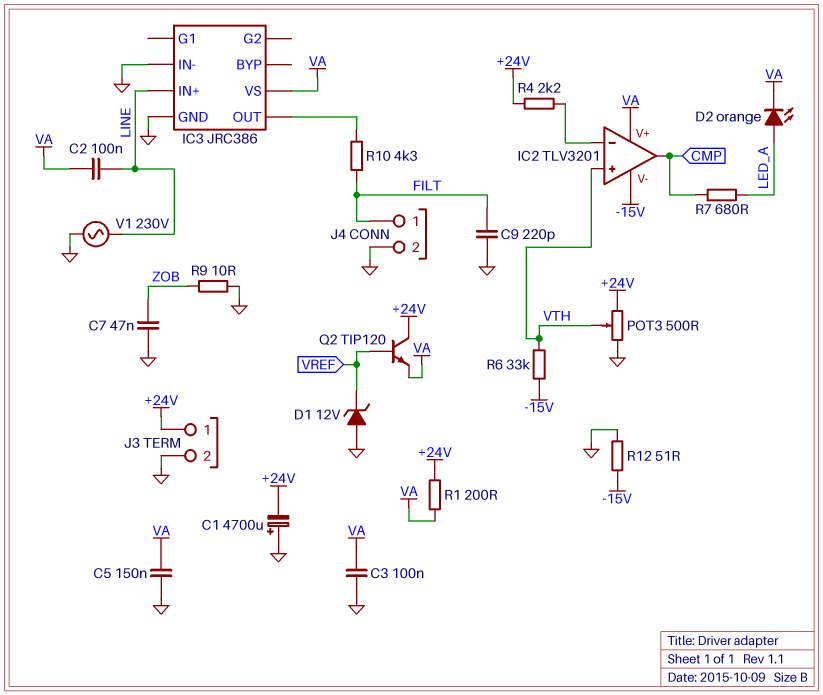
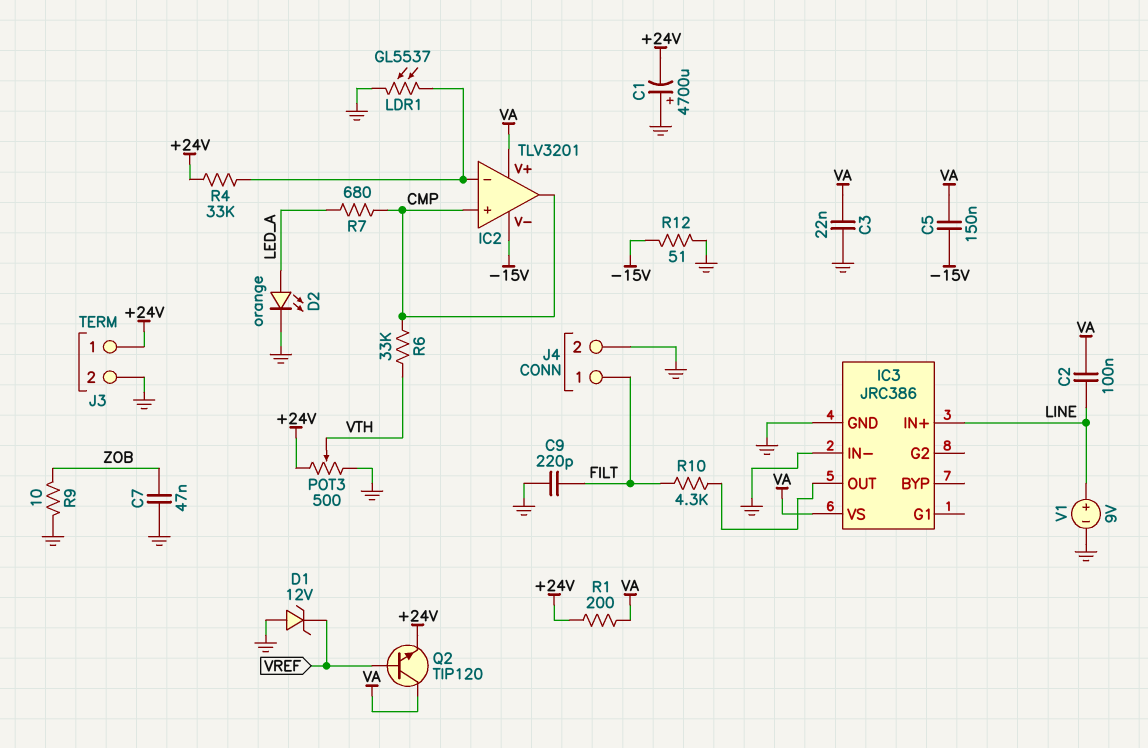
C3: 100nF (GND, VA) -> 22nF (GND, VA)
C5: 150nF (GND, VA) -> 150nF (-15V, VA)
D2: LED orange (A LED_A, K VA) -> LED orange (A LED_A, K GND)
IC2 pin in+: VTH -> CMP
LDR1: none -> GL5537 (GND, IC2/in-)
Q2: NPN TIP120 (B VREF, C +24V, E VA) -> NPN TIP120 (B VREF, C VA, E +24V)
R4: 2.2k (+24V, IC2/in-) -> 33k (+24V, IC2/in-)
R6: 33k (-15V, VTH) -> 33k (CMP, VTH)
V1: AC 230V (GND, LINE) -> 9V (plus LINE, minus GND)

